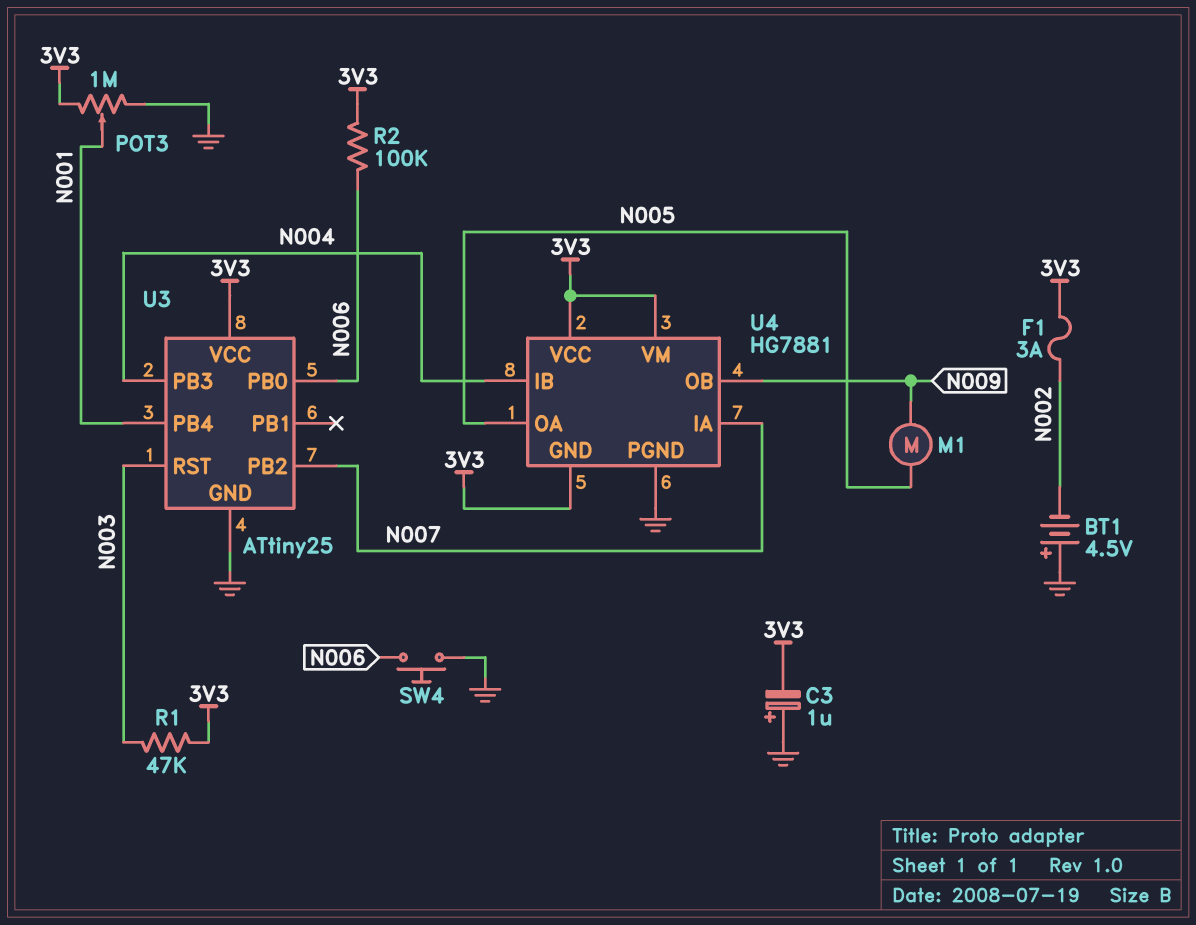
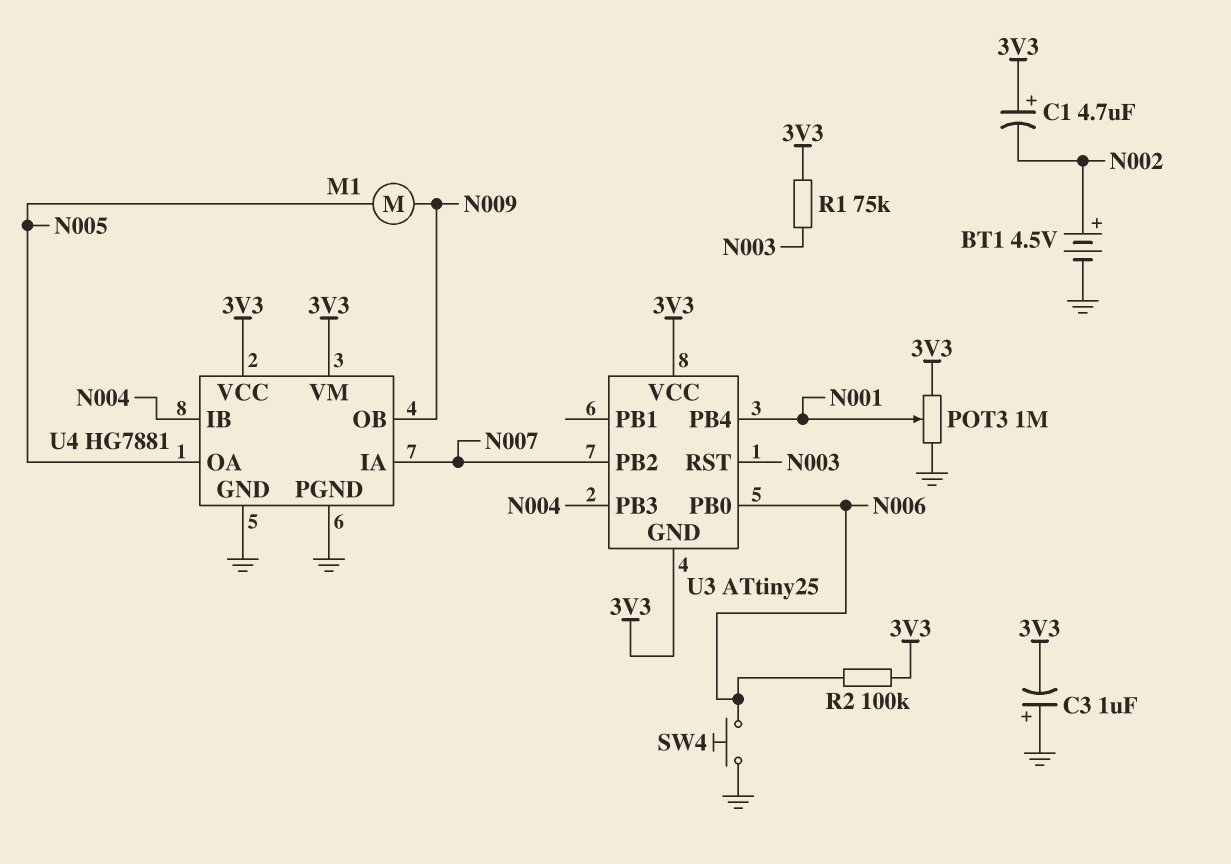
BT1: 4.5V (plus GND, minus N002) -> 4.5V (plus N002, minus GND)
C1: none -> 4.7uF (plus 3V3, minus N002)
F1: 3A (3V3, N002) -> none
R1: 47k (3V3, N003) -> 75k (3V3, N003)
U3 pin GND: GND -> 3V3
U4 pin GND: 3V3 -> GND

